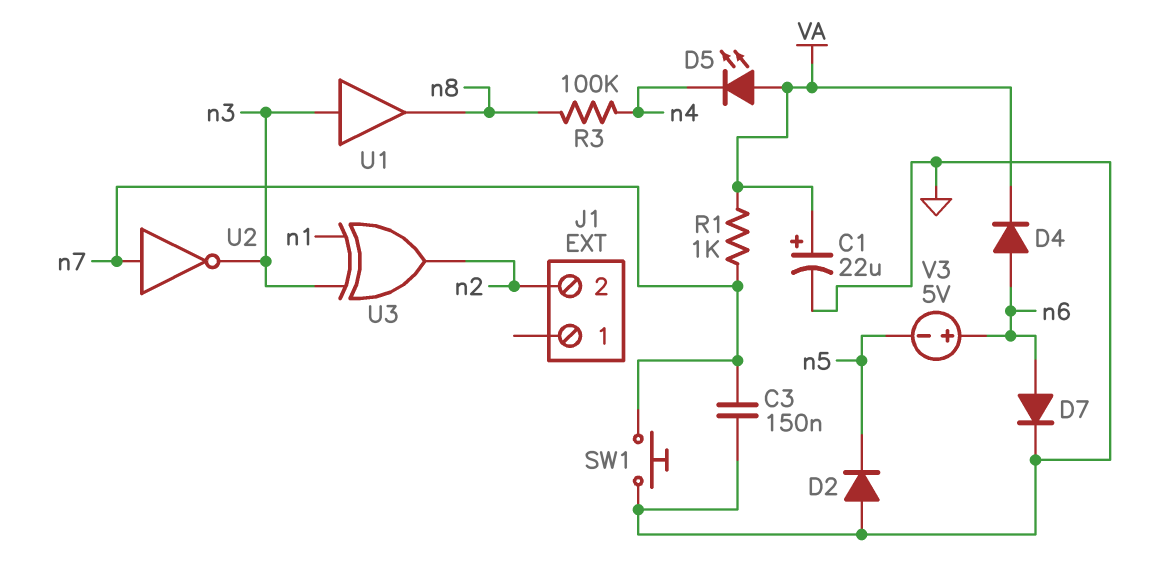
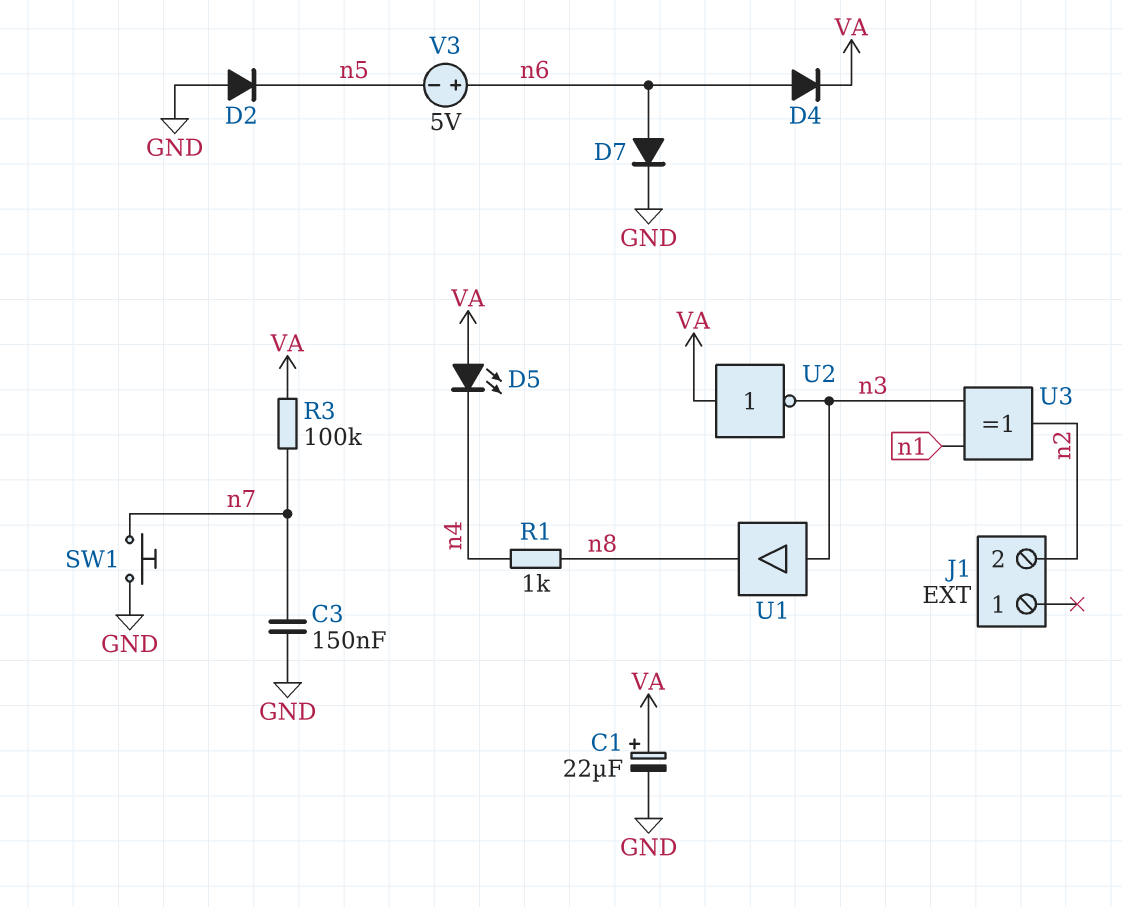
R1: 1k (VA, n7) -> 1k (n4, n8)
R3: 100k (n4, n8) -> 100k (VA, n7)
U2: NOT (in n7, out n3) -> NOT (in VA, out n3)

